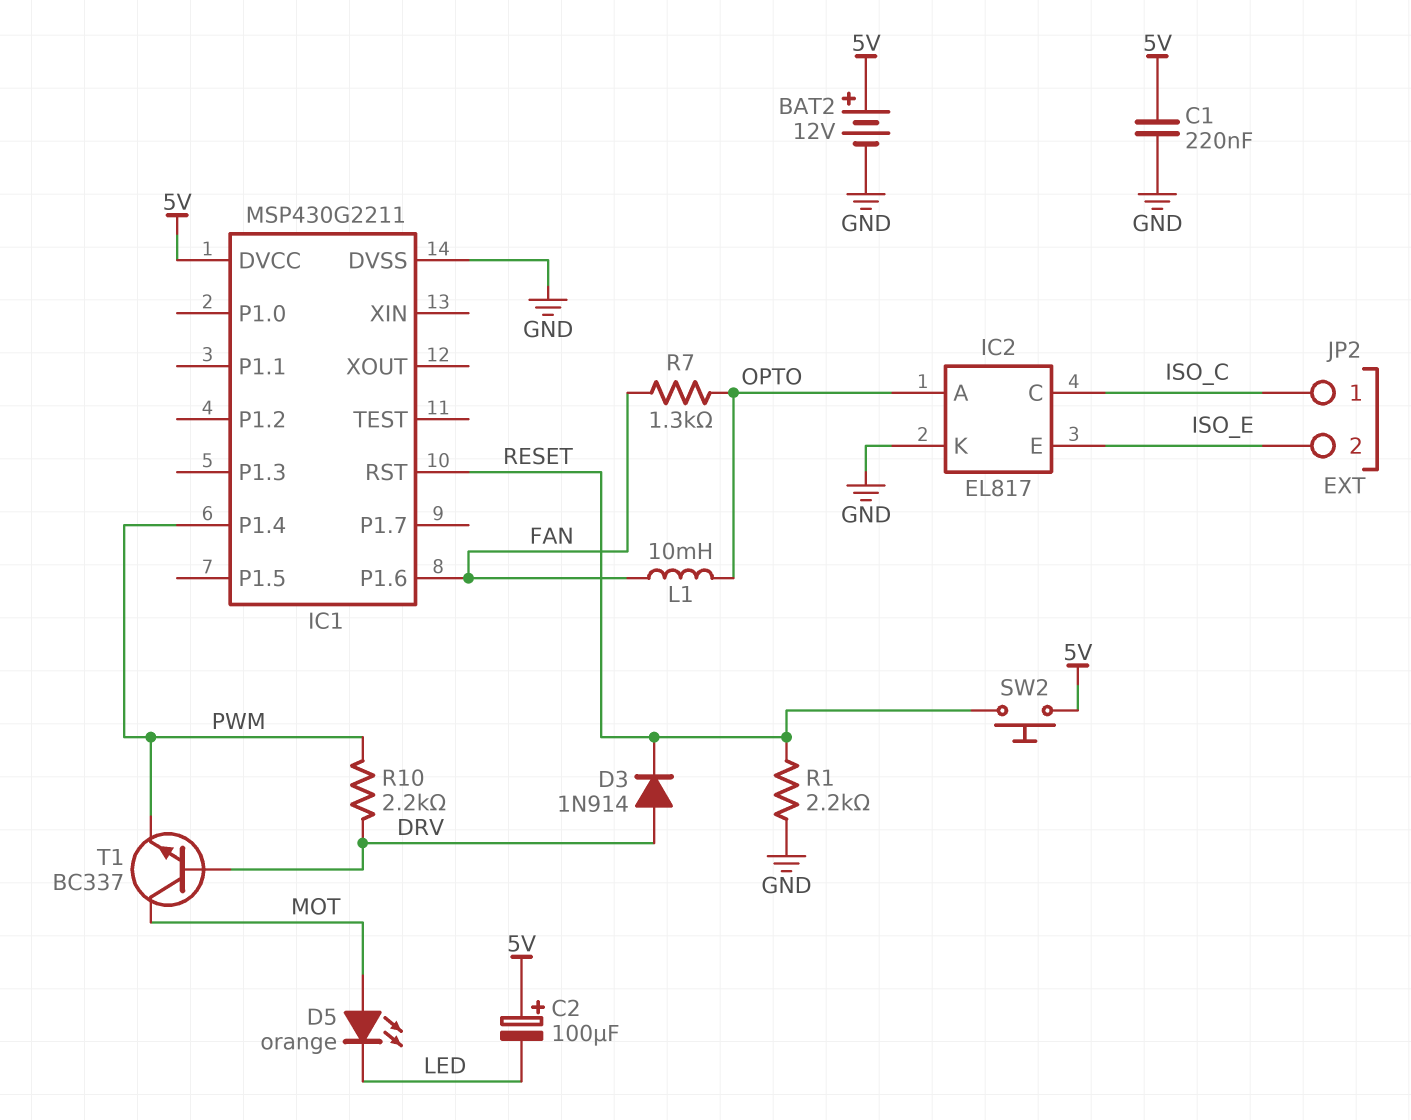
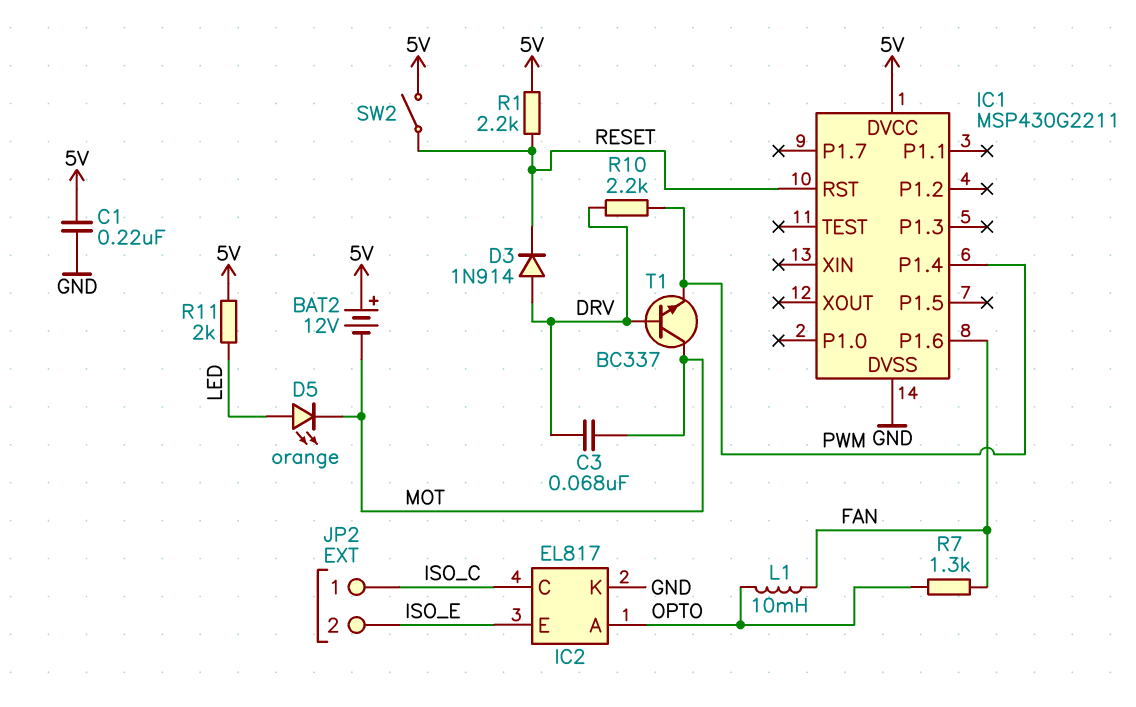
BAT2: 12V (plus 5V, minus GND) -> 12V (plus 5V, minus MOT)
C2: 100uF (plus 5V, minus LED) -> none
C3: none -> 68nF (DRV, MOT)
D5: LED orange (A MOT, K LED) -> LED orange (A LED, K MOT)
R1: 2.2k (GND, RESET) -> 2.2k (5V, RESET)
R11: none -> 2k (5V, LED)
SW2: button (5V, RESET) -> switch (5V, RESET)

